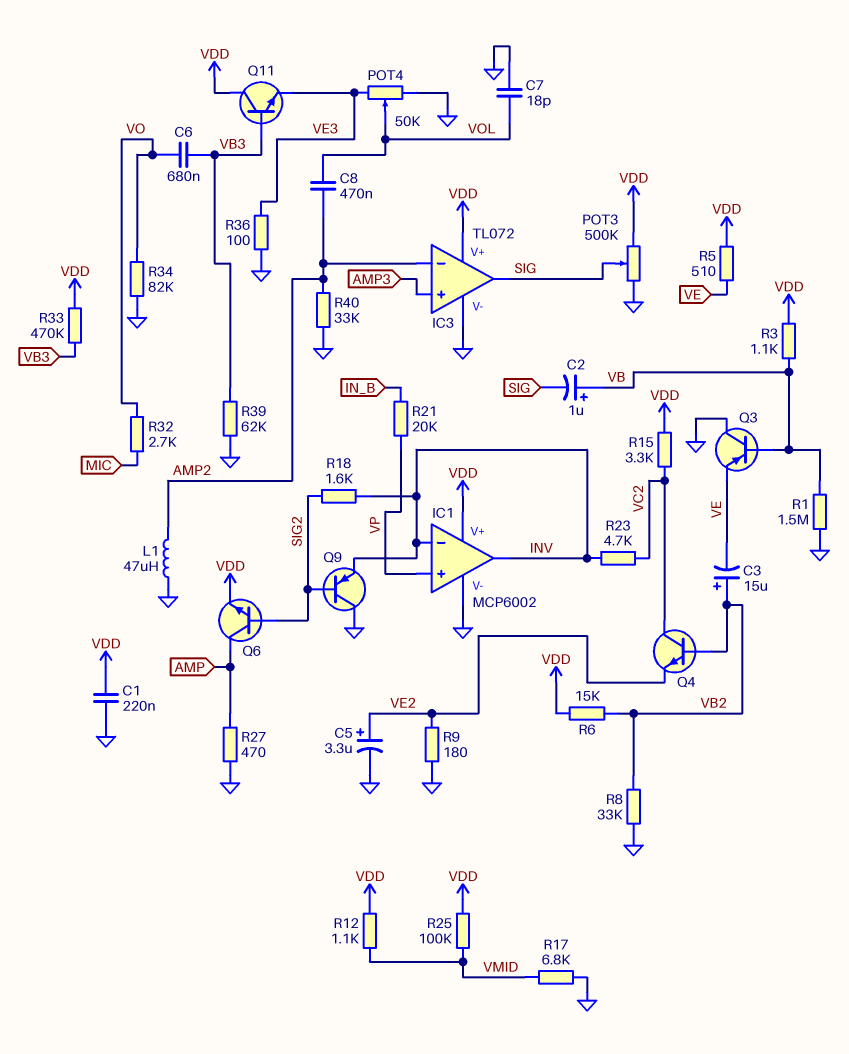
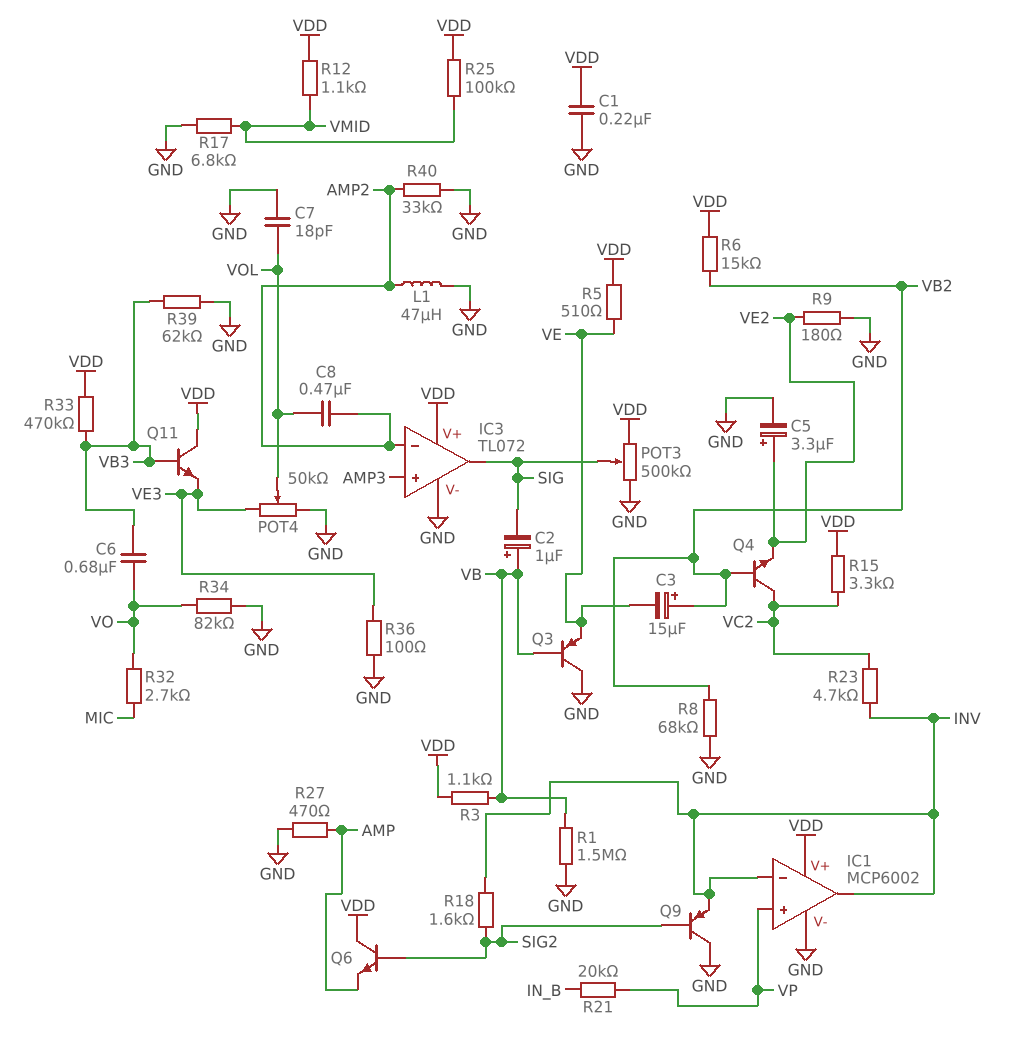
Q6: NPN (B SIG2, C AMP, E VDD) -> NPN (B SIG2, C VDD, E AMP)
R8: 33k (GND, VB2) -> 68k (GND, VB2)

